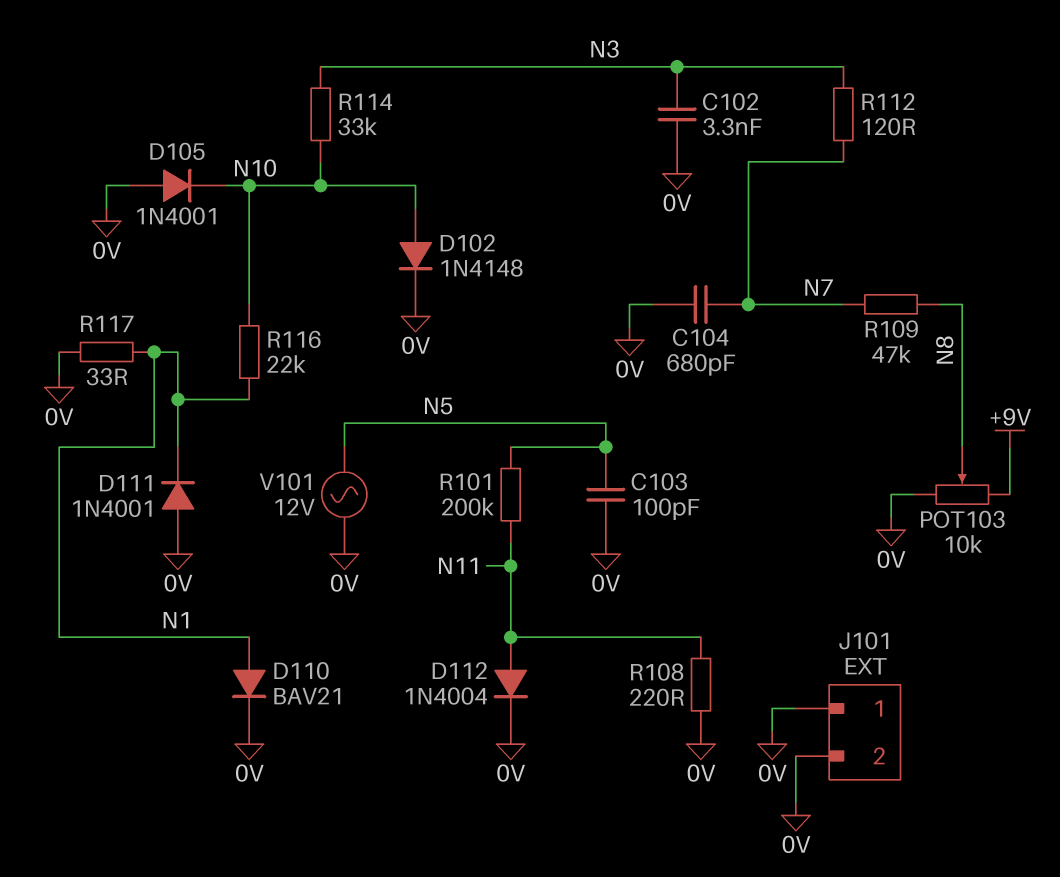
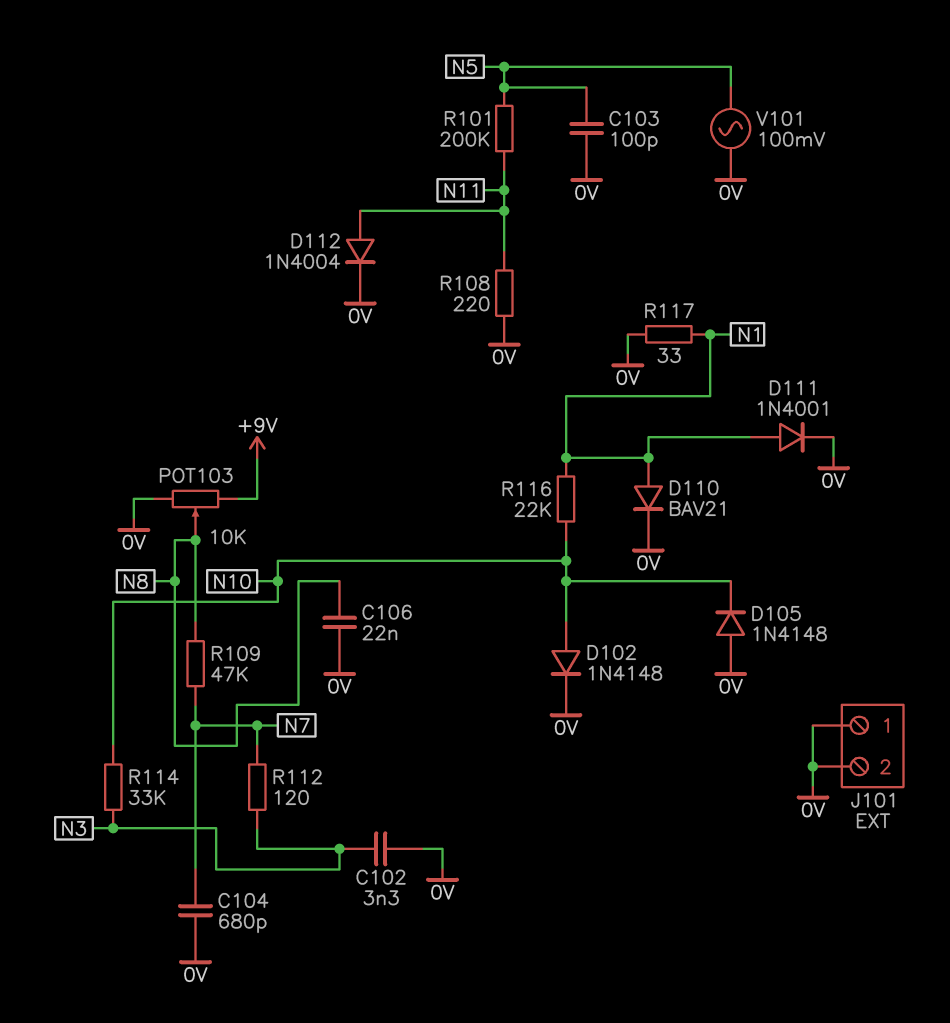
C106: none -> 22nF (0V, N8)
D105: diode 1N4001 (A 0V, K N10) -> diode 1N4148 (A 0V, K N10)
D111: diode 1N4001 (A 0V, K N1) -> diode 1N4001 (A N1, K 0V)
V101: AC 12V (0V, N5) -> AC 100mV (0V, N5)

